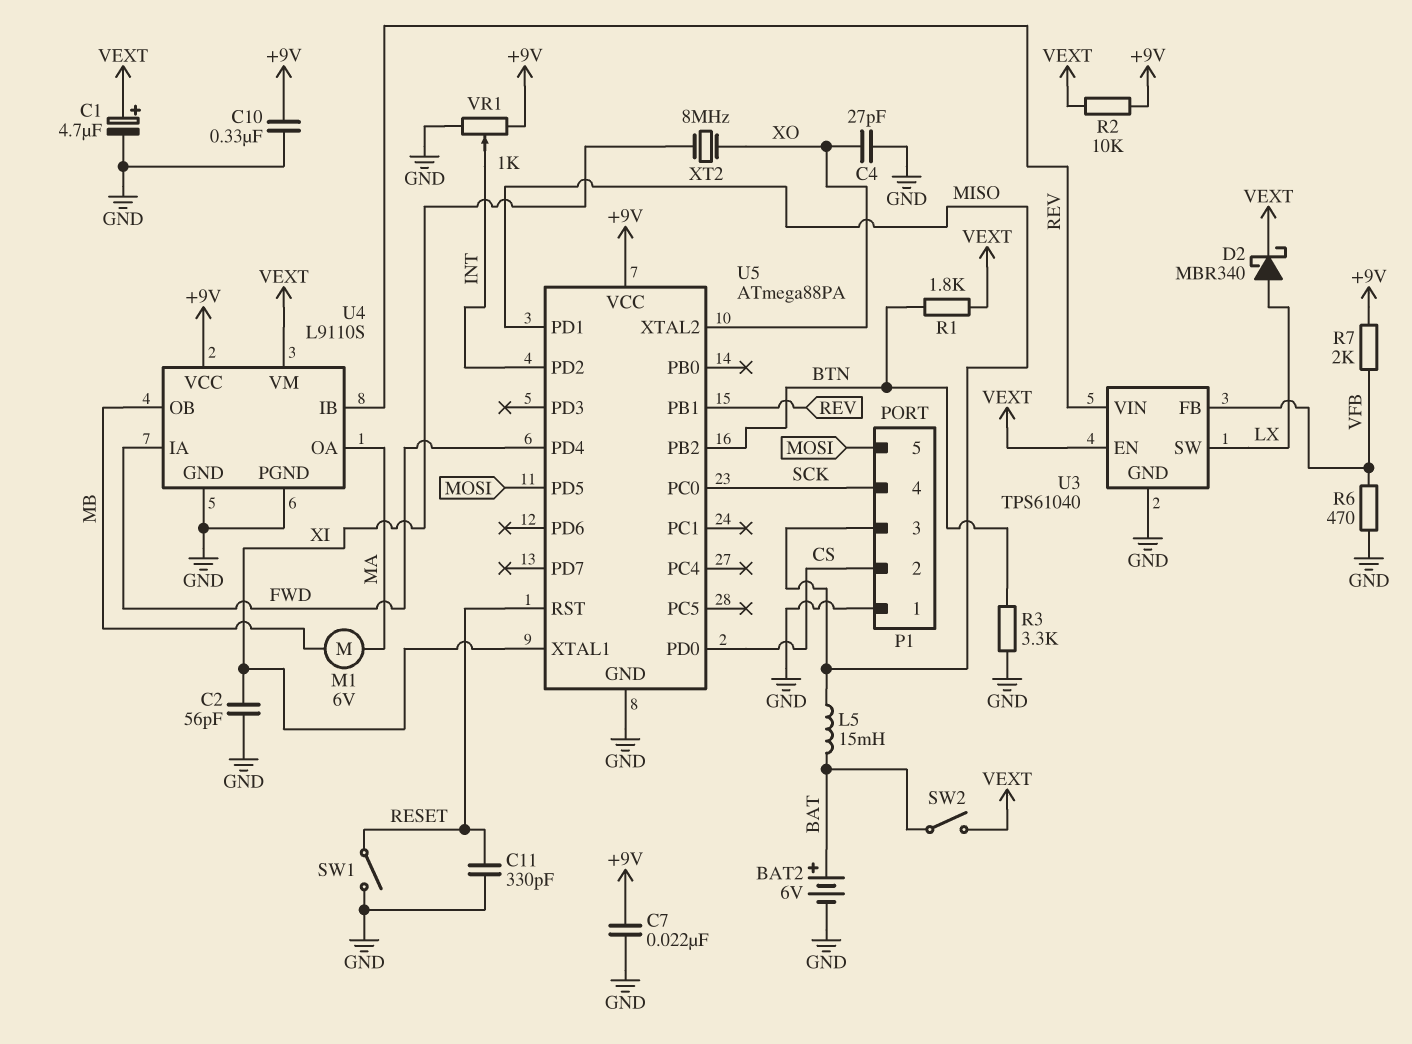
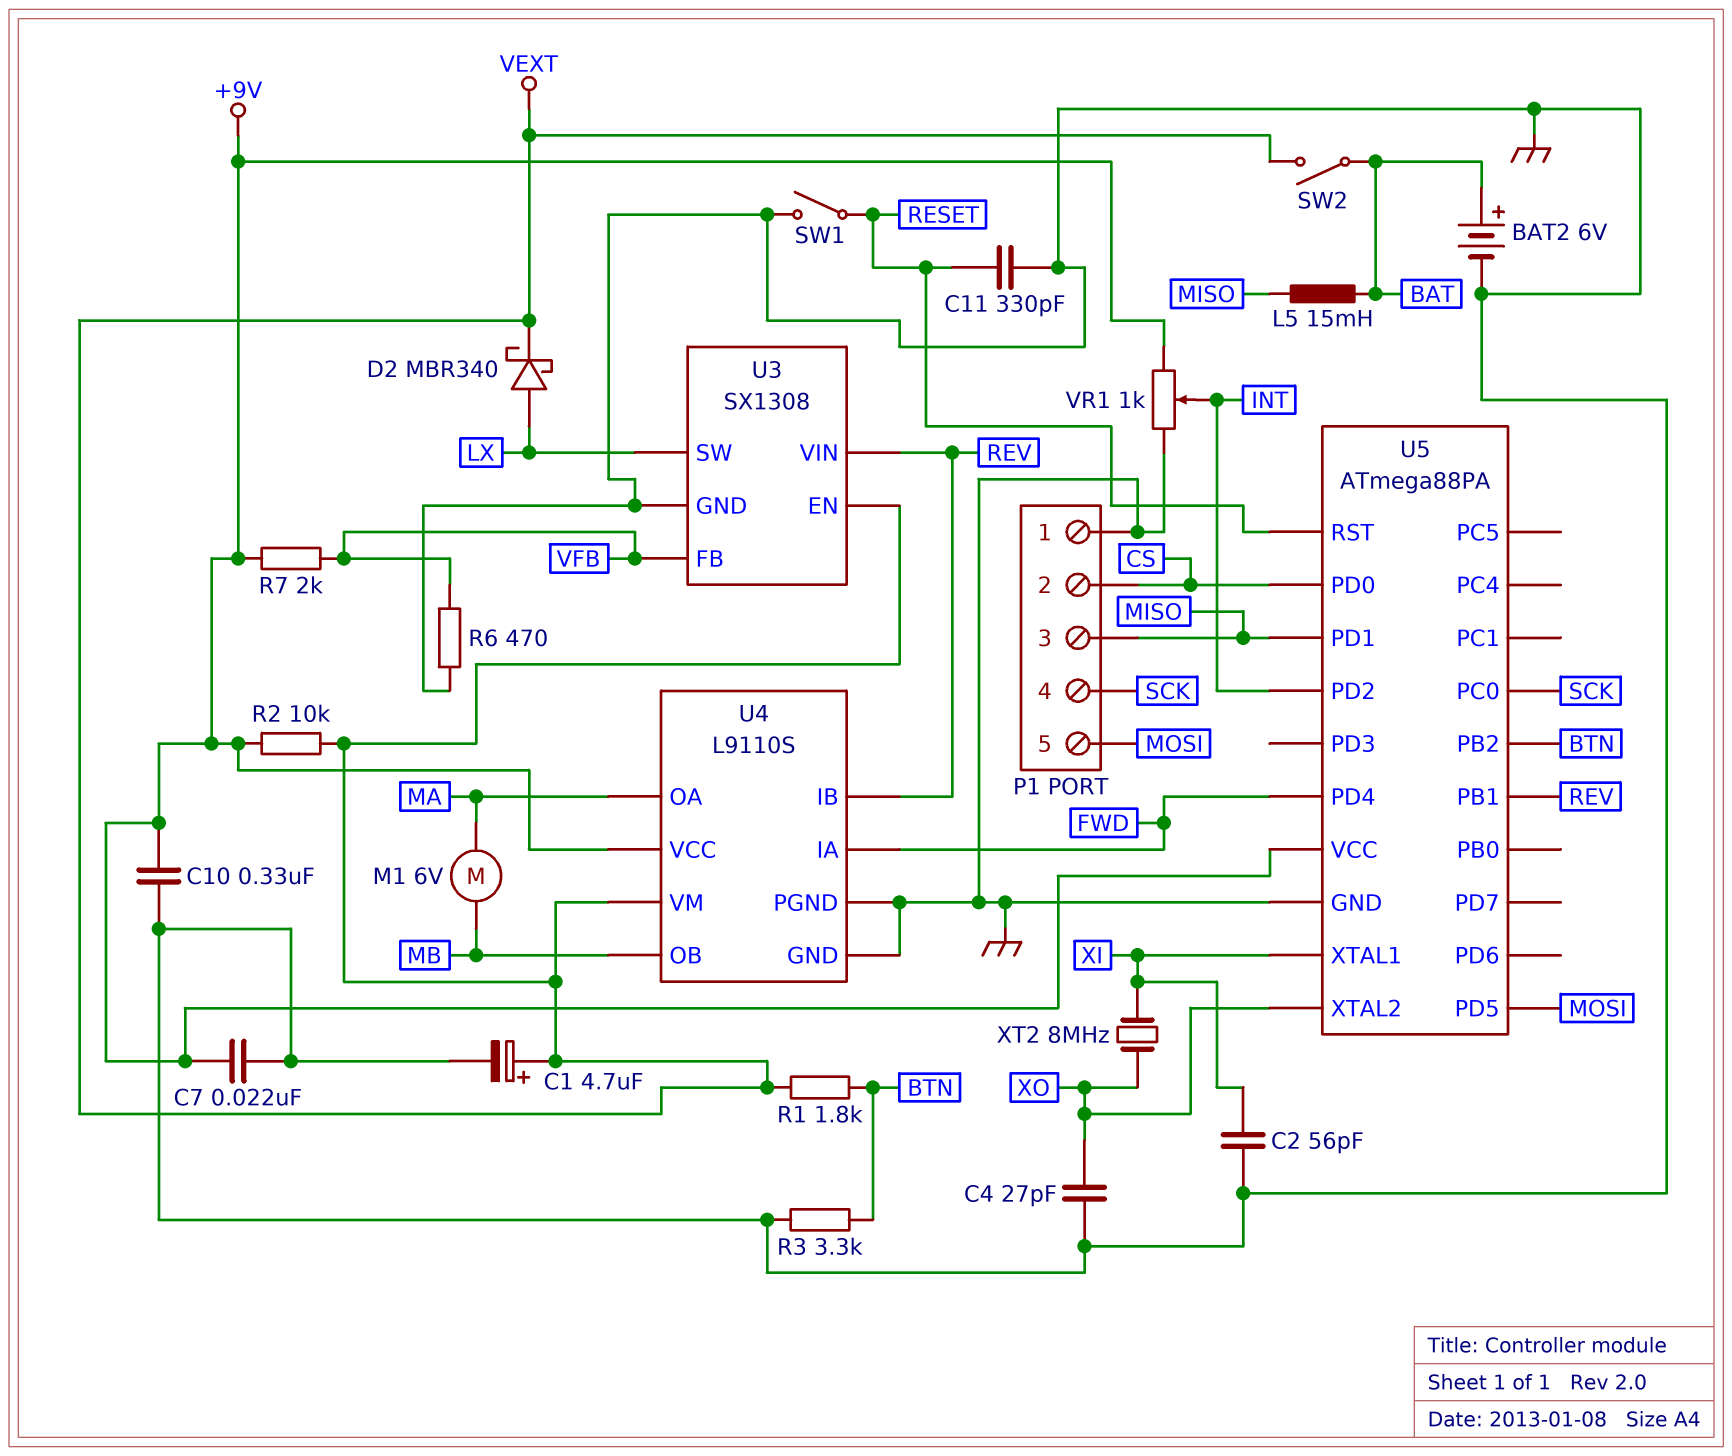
U3: TPS61040 -> SX1308

